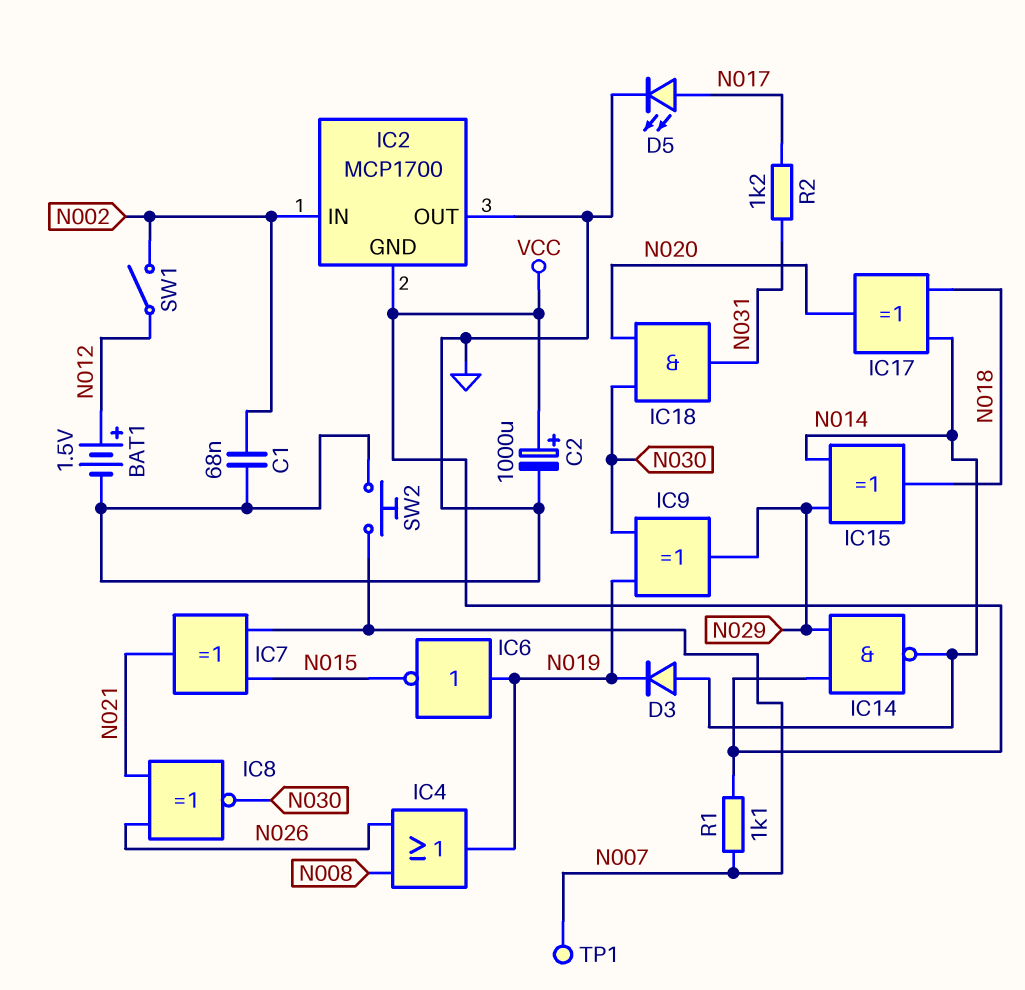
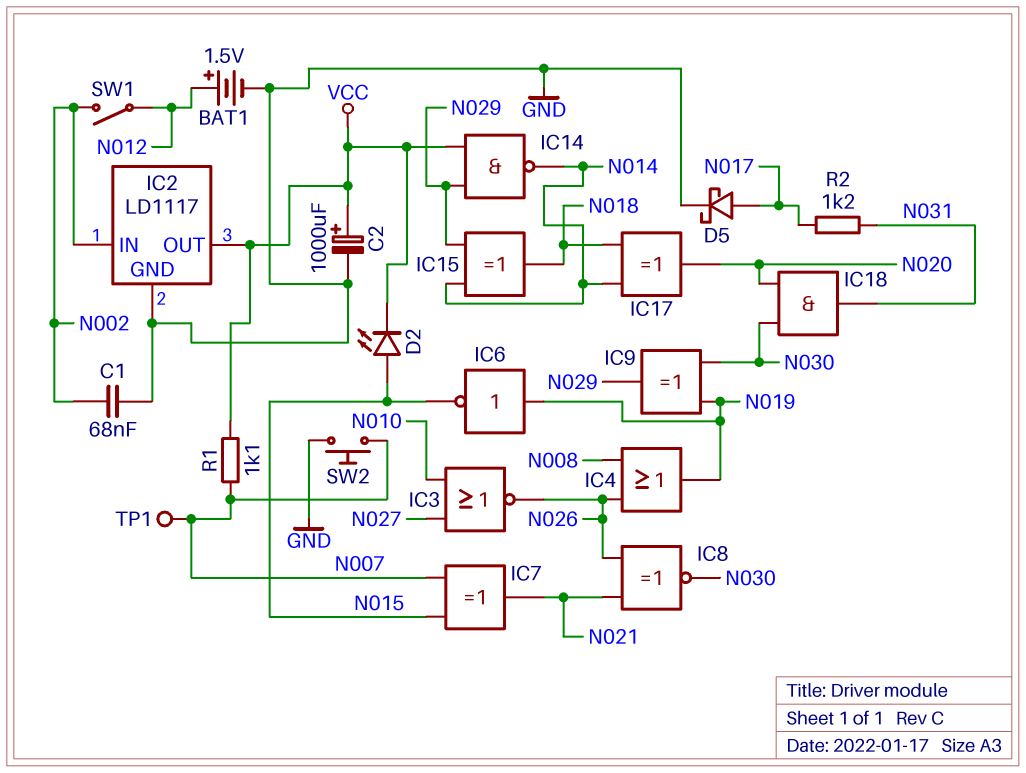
D2: none -> LED (A N015, K VCC)
D3: diode (A N014, K N019) -> none
D5: LED (A N017, K GND) -> schottky (A N017, K GND)
IC2: MCP1700 -> LD1117
IC2 pin GND: VCC -> GND
IC2 pin OUT: GND -> VCC
IC3: none -> NOR (in N010, in N027, out N026)

